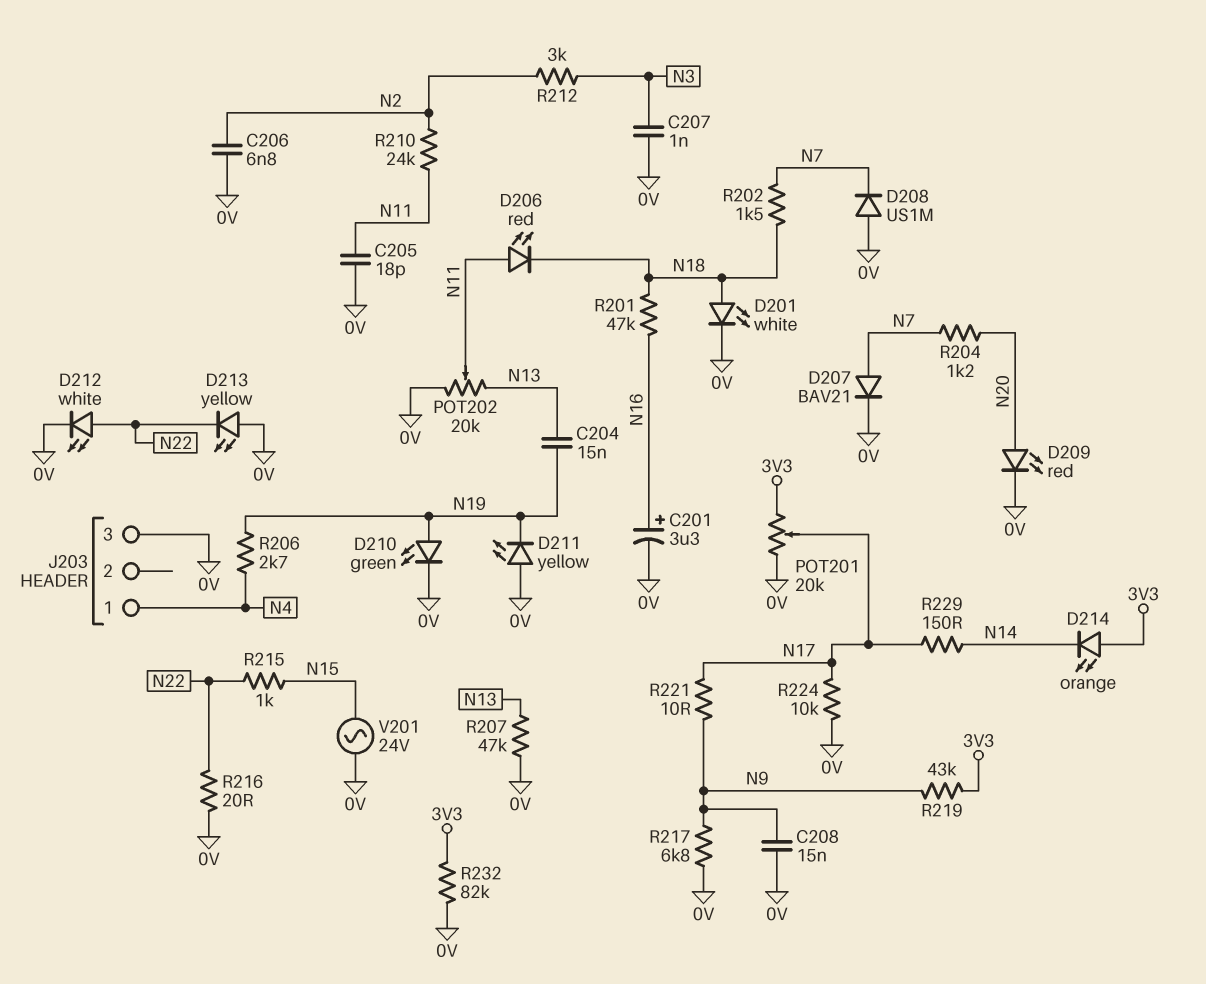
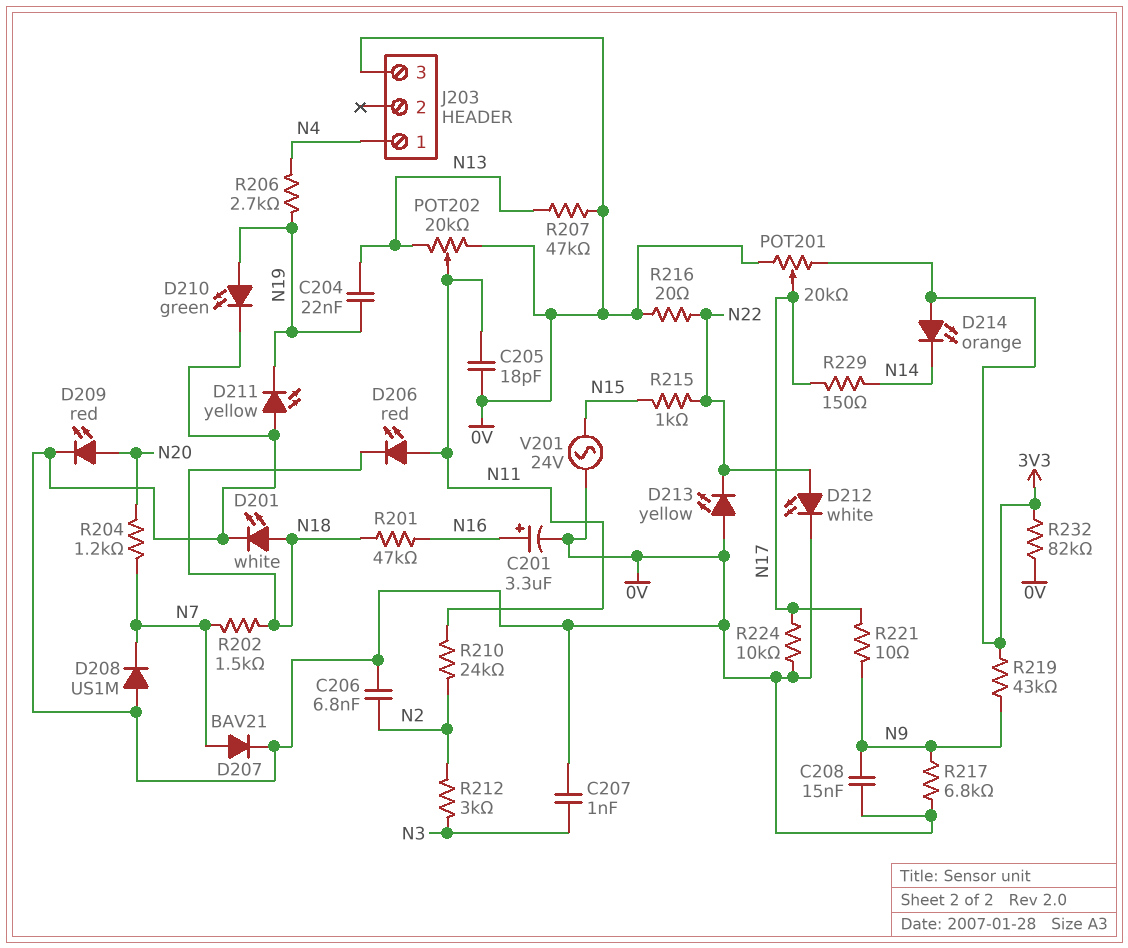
C204: 15nF (N13, N19) -> 22nF (N13, N19)

